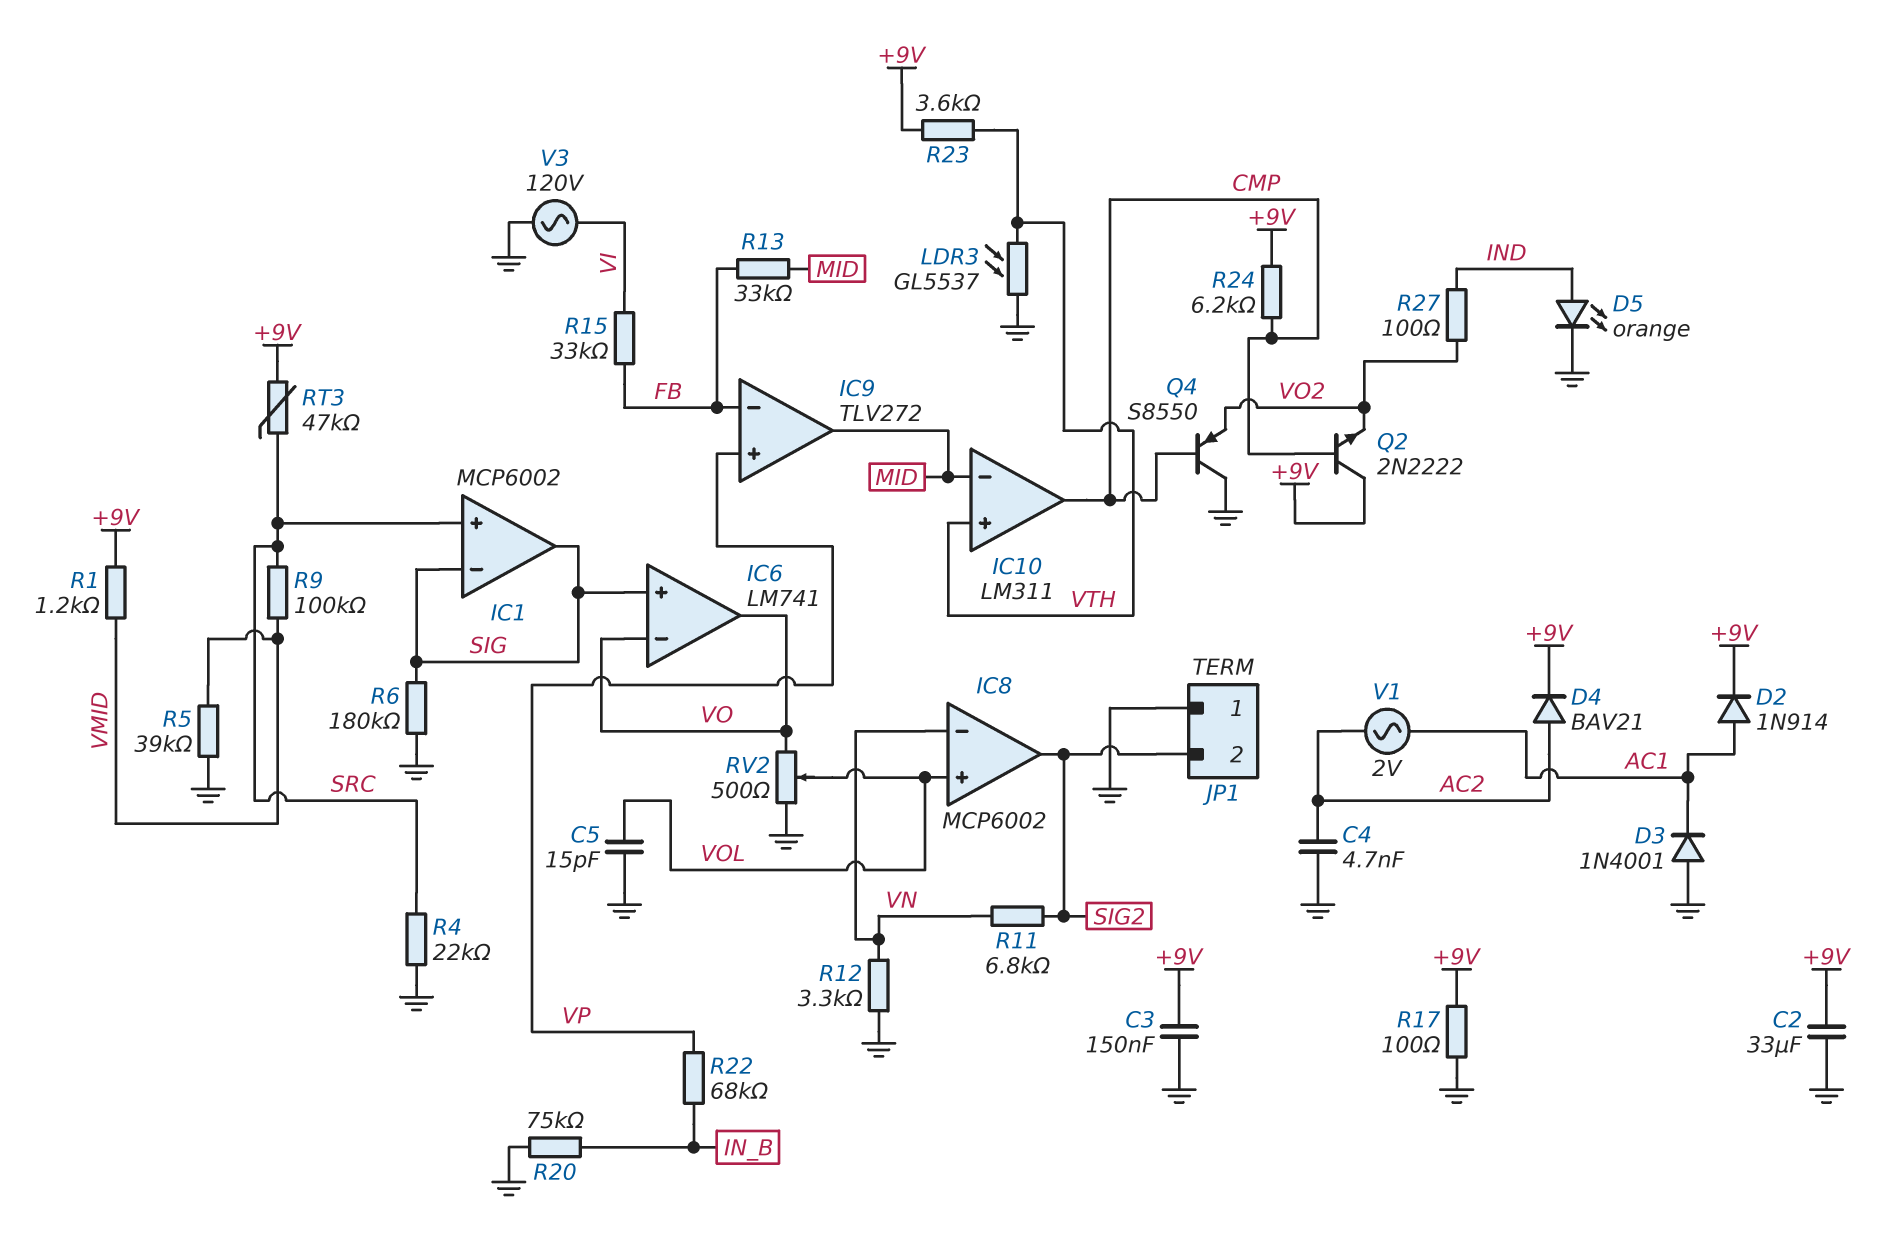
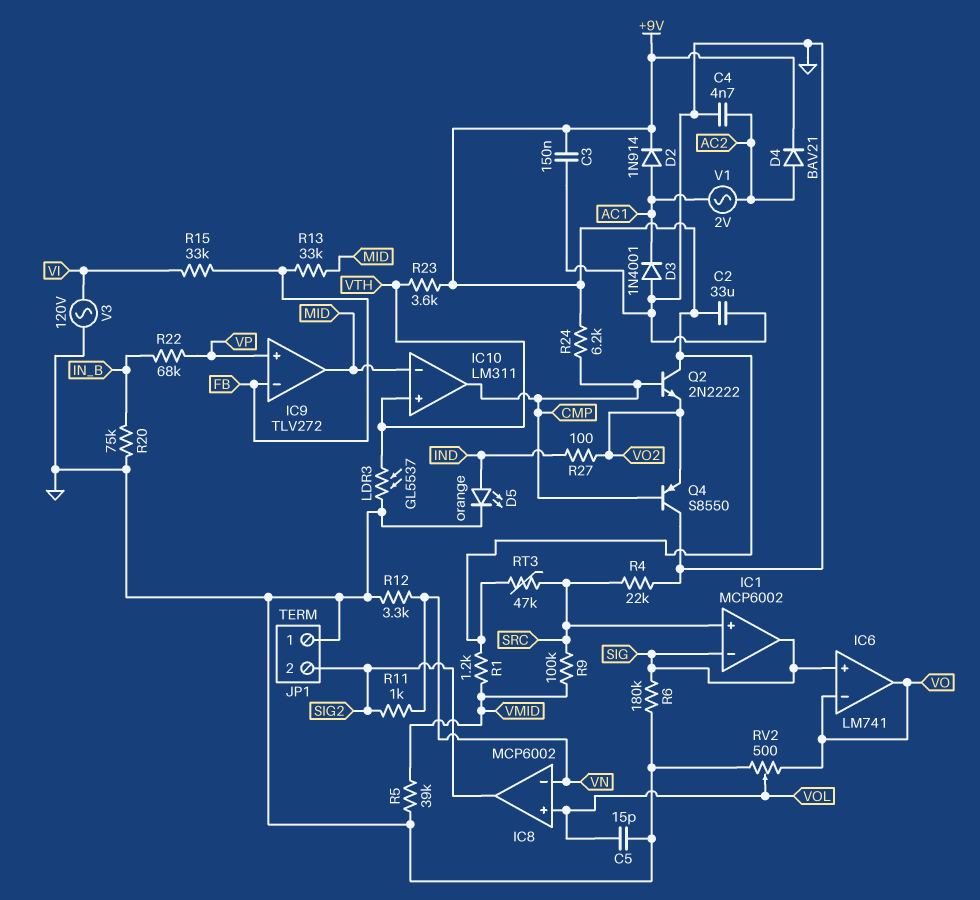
R11: 6.8k (SIG2, VN) -> 1k (SIG2, VN)
R17: 100 (+9V, GND) -> none

